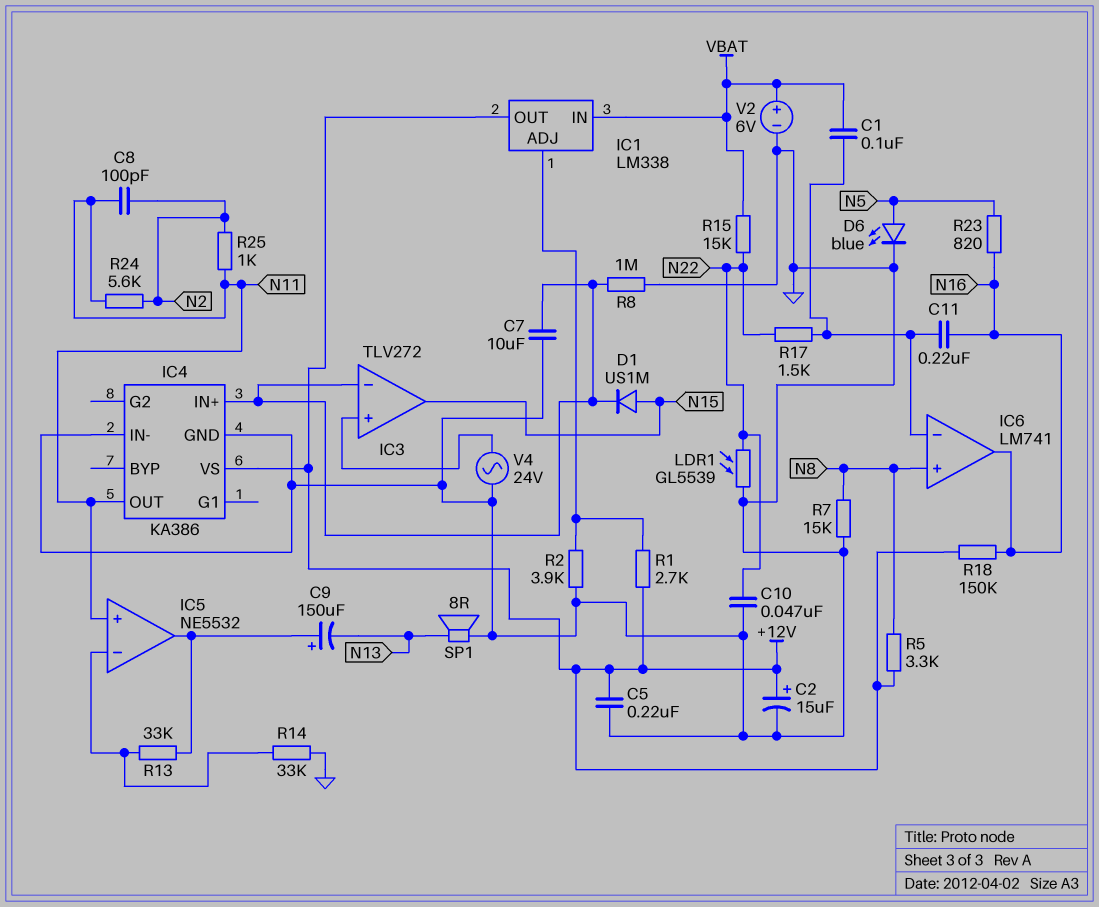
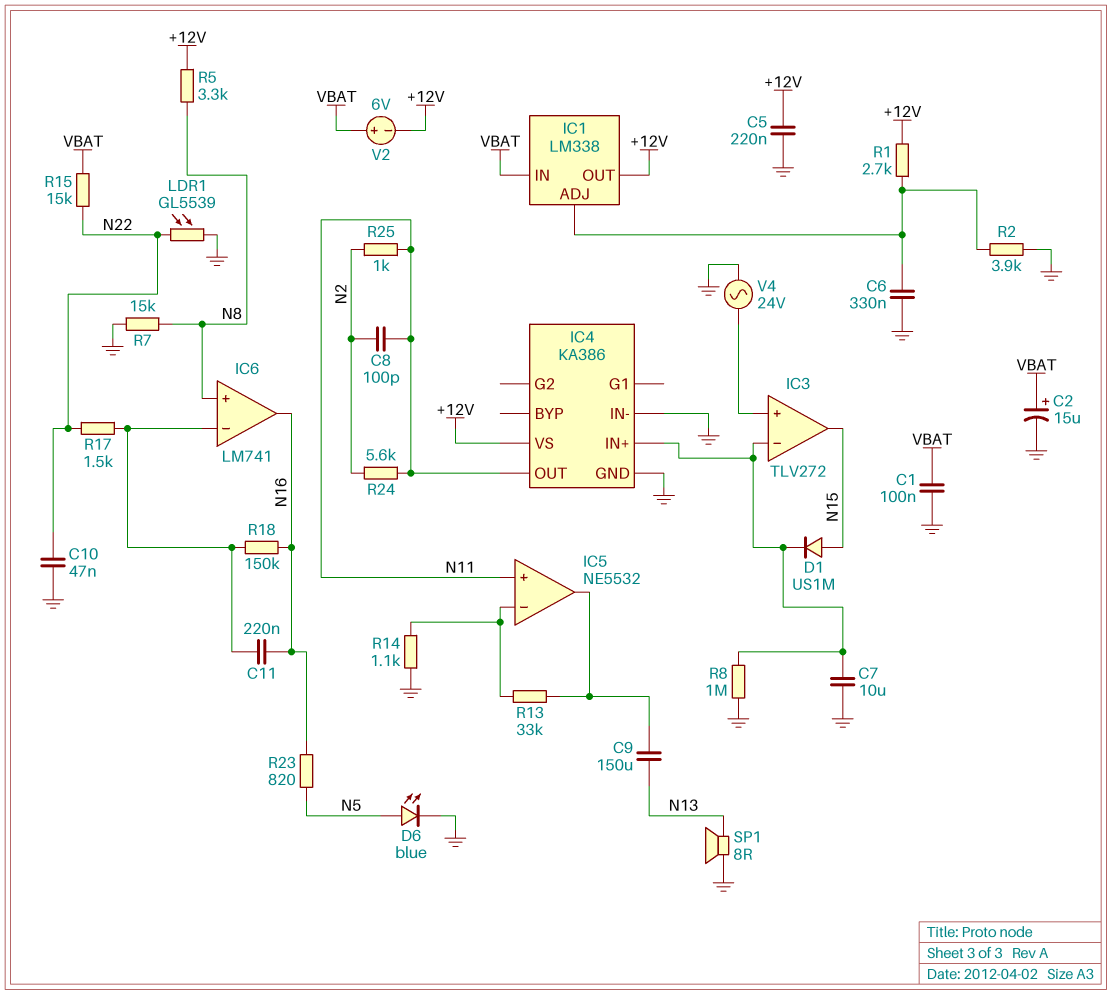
C1: 100nF (IC6/in-, VBAT) -> 100nF (GND, VBAT)
C2: 15uF (plus +12V, minus GND) -> 15uF (plus VBAT, minus GND)
C6: none -> 330nF (GND, IC1/ADJ)
C9: 150uF (plus IC5/out, minus N13) -> 150uF (IC5/out, N13)
R14: 33k (GND, IC5/in-) -> 1.1k (GND, IC5/in-)
R18: 150k (+12V, N16) -> 150k (IC6/in-, N16)
V2: 6V (plus VBAT, minus GND) -> 6V (plus VBAT, minus +12V)

